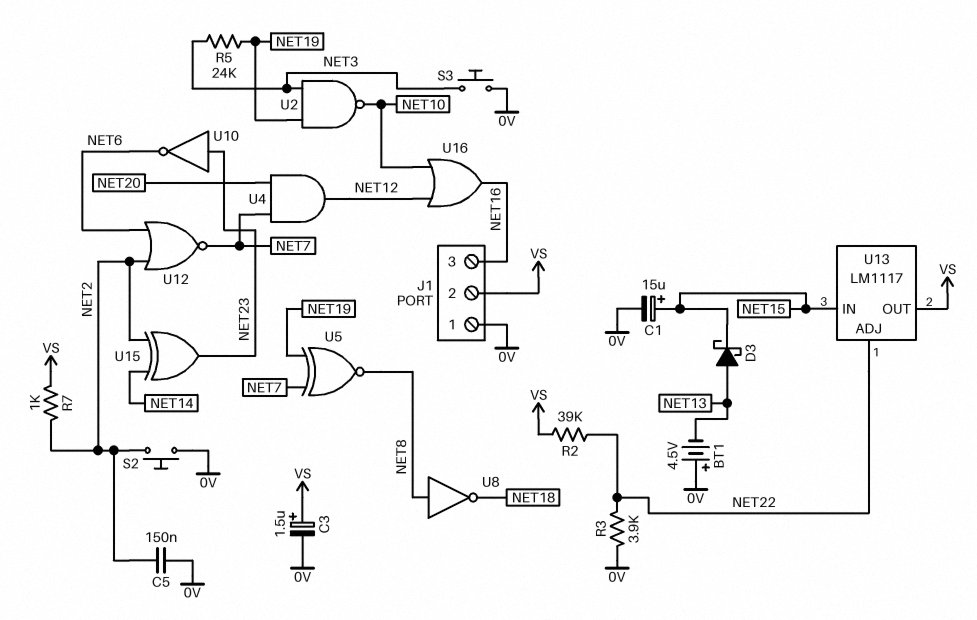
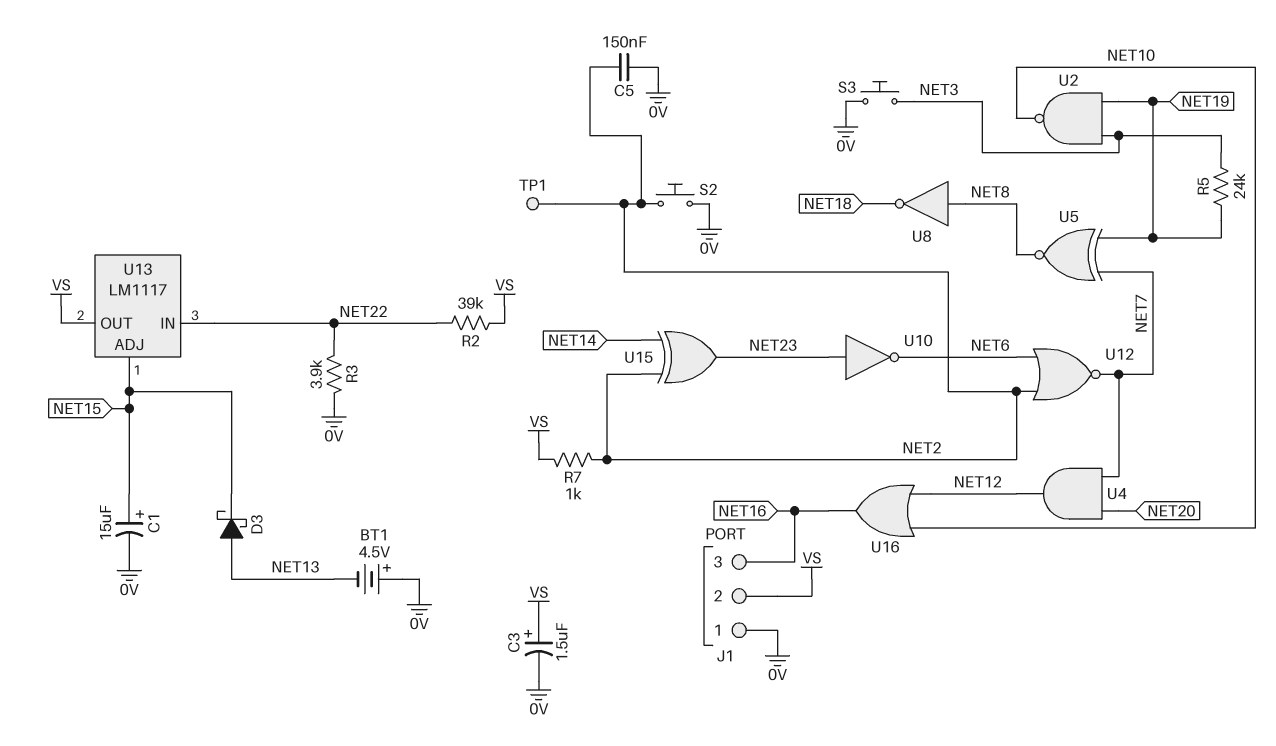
TP1: none -> test point (NET2)
U13 pin ADJ: NET22 -> NET15
U13 pin IN: NET15 -> NET22

